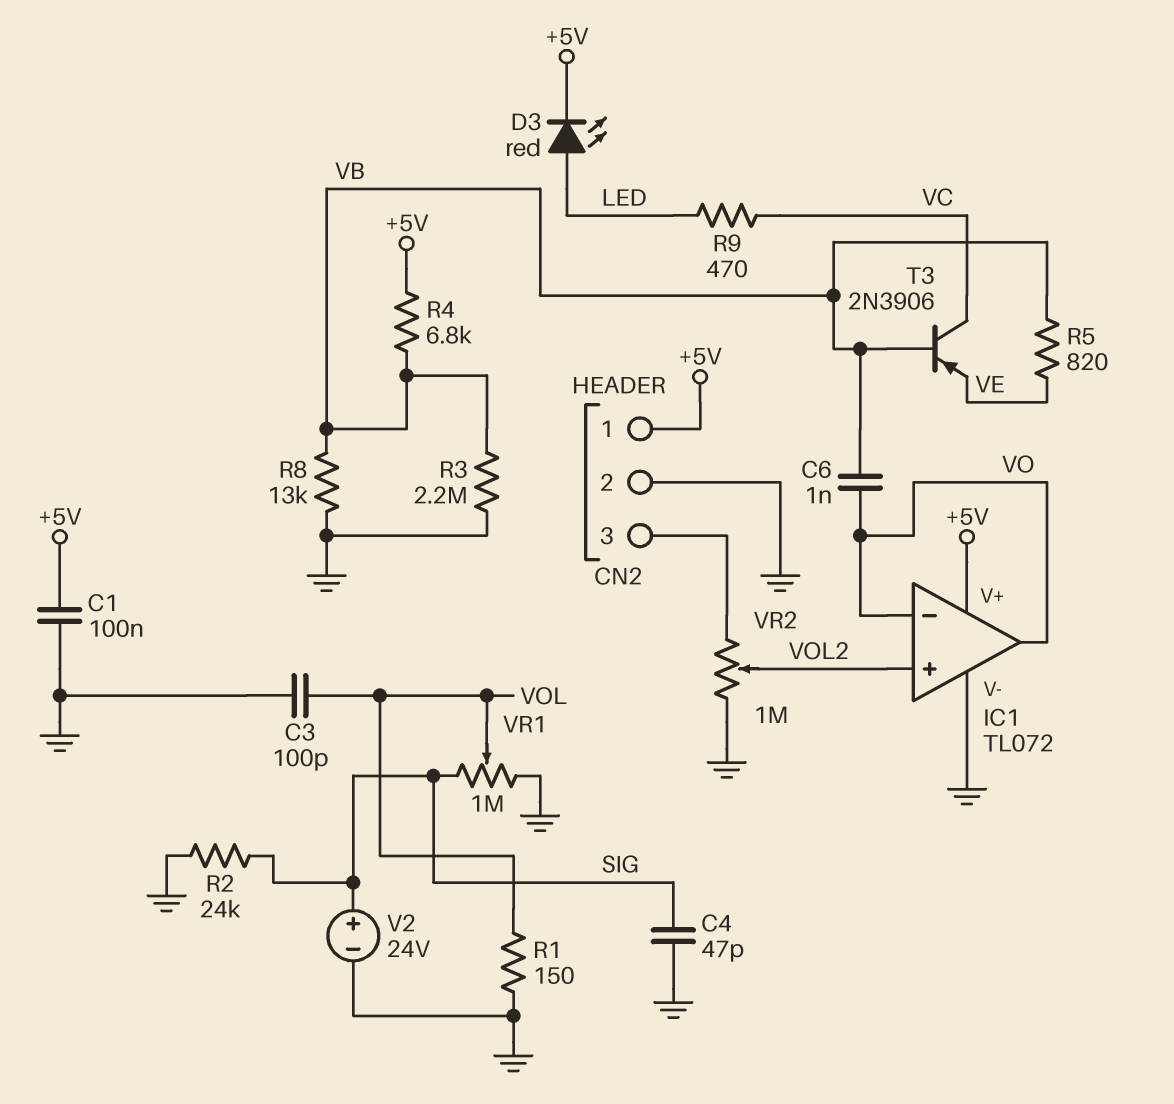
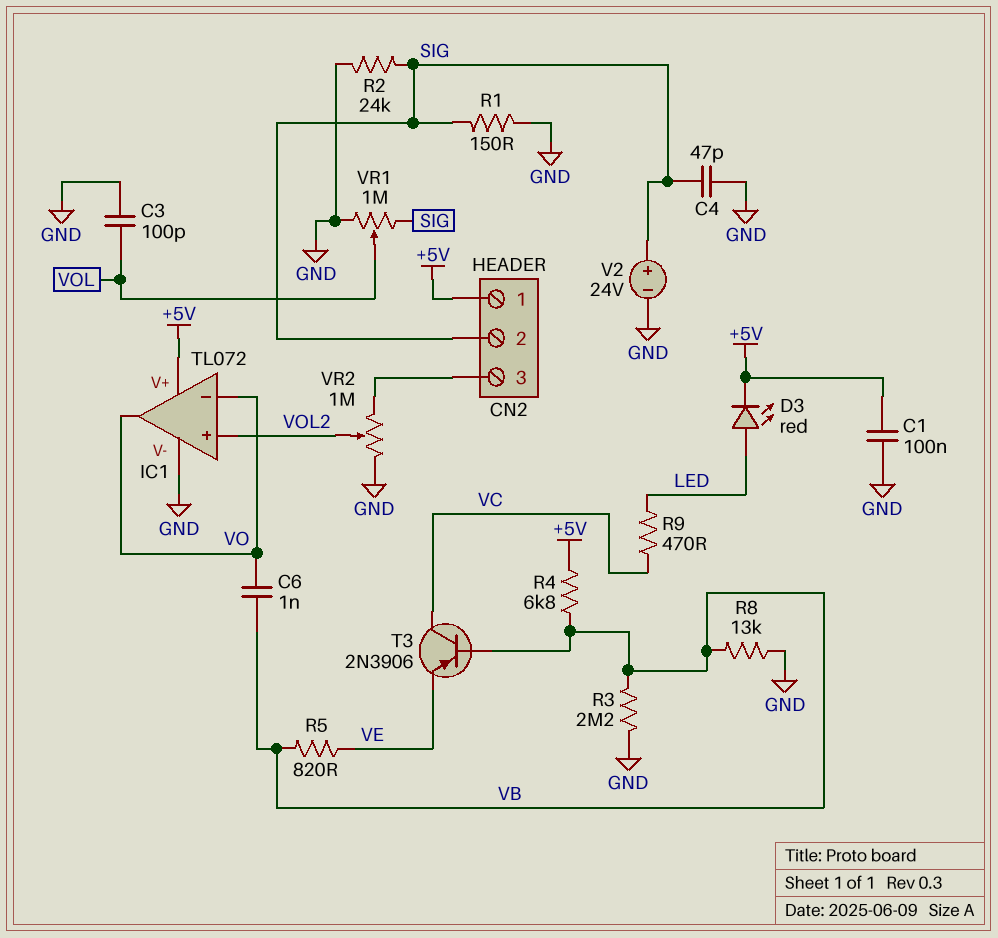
CN2 pin 2: GND -> SIG
R1: 150 (GND, VOL) -> 150 (GND, SIG)

